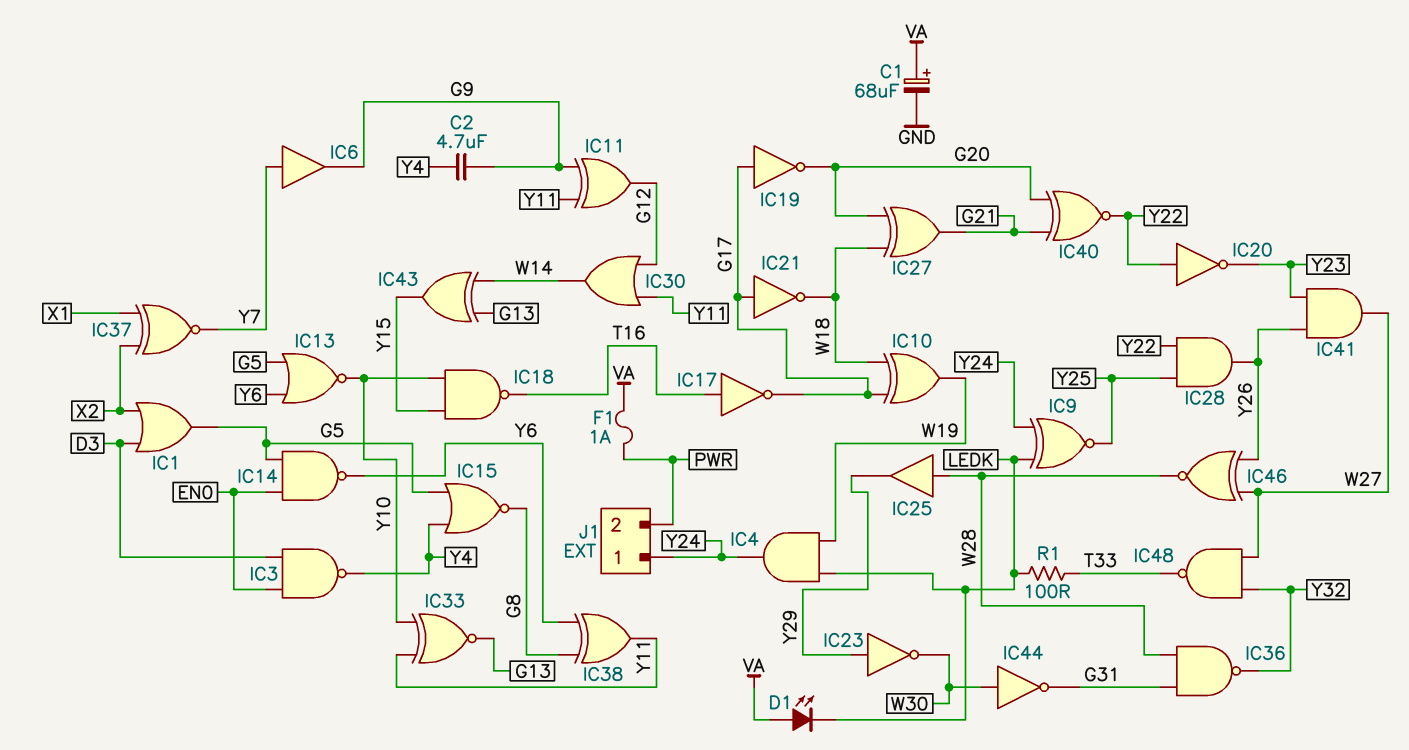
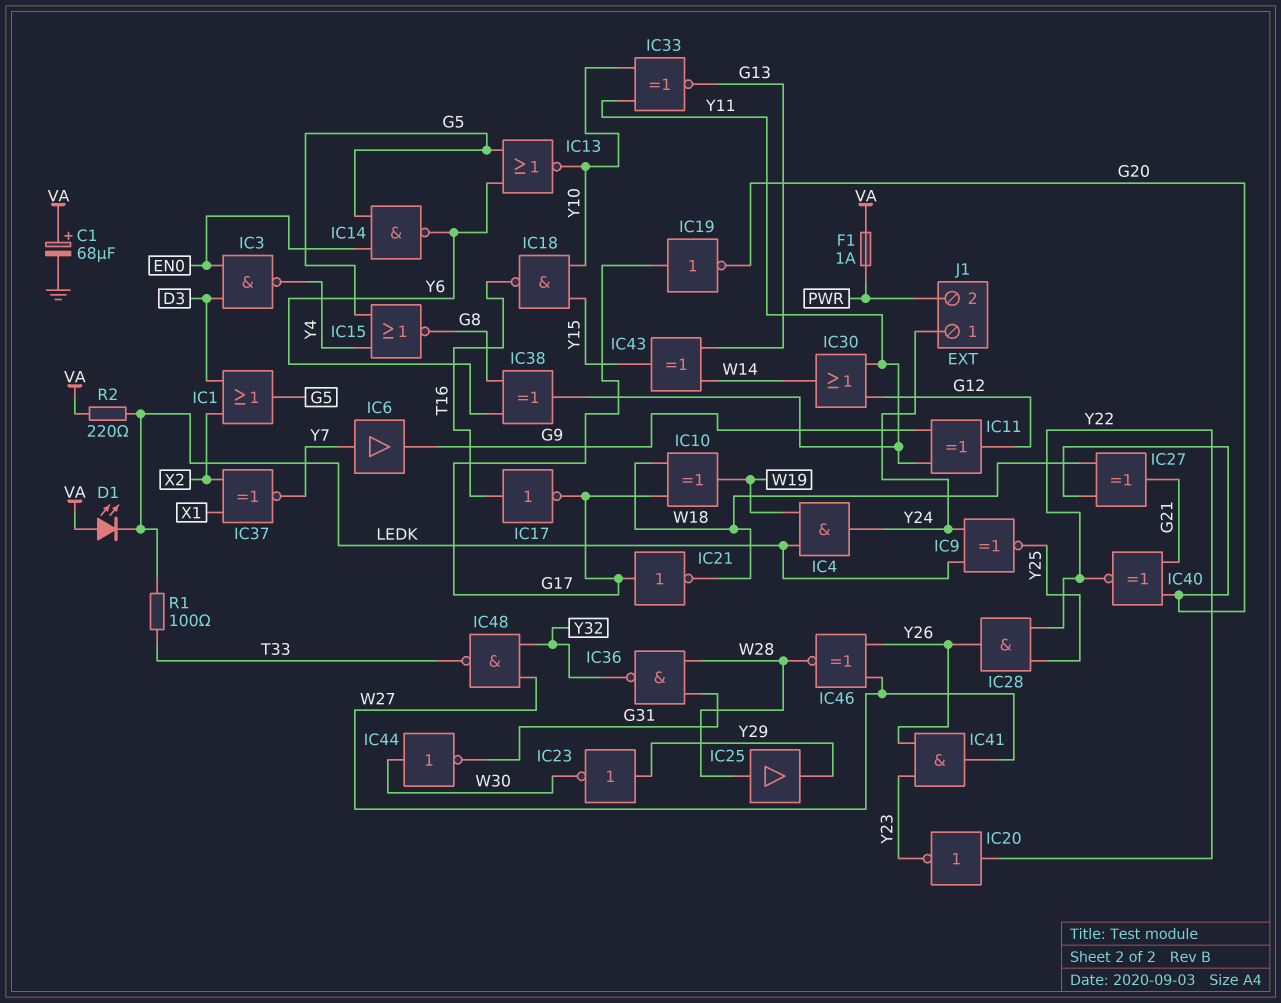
C2: 4.7uF (G9, Y4) -> none
R2: none -> 220 (LEDK, VA)

